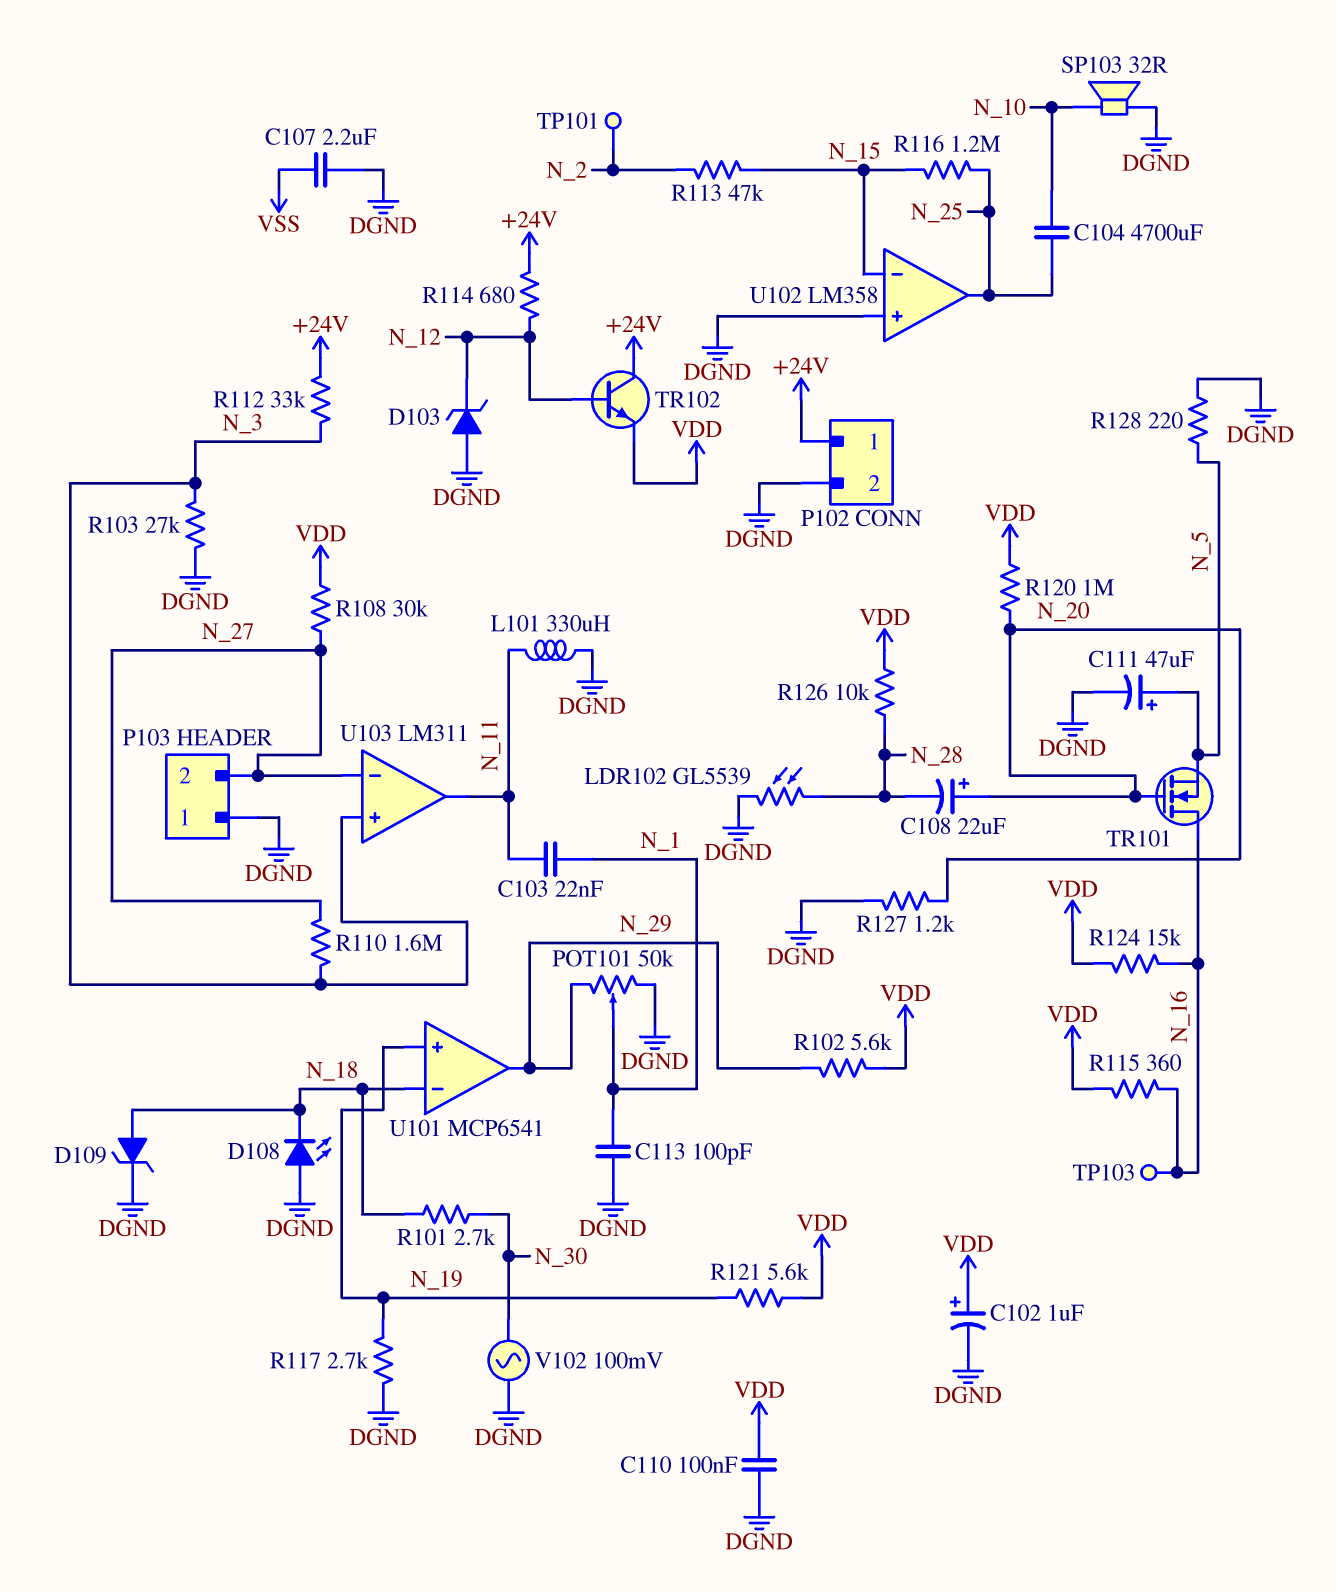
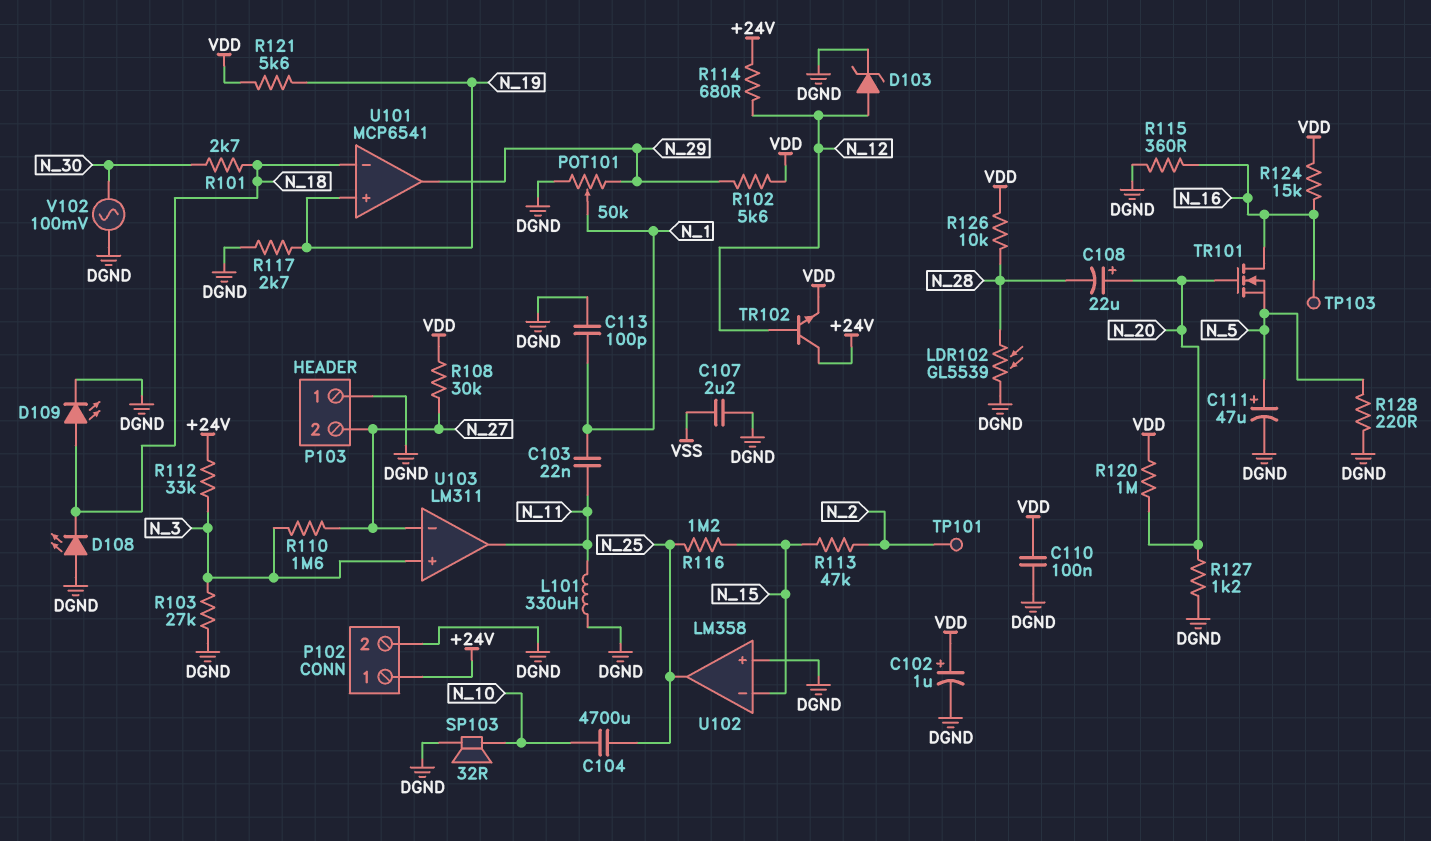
D103: zener (A DGND, K N_12) -> zener (A N_12, K DGND)
D109: zener (A N_18, K DGND) -> LED (A N_18, K DGND)
R115: 360 (N_16, VDD) -> 360 (DGND, N_16)

